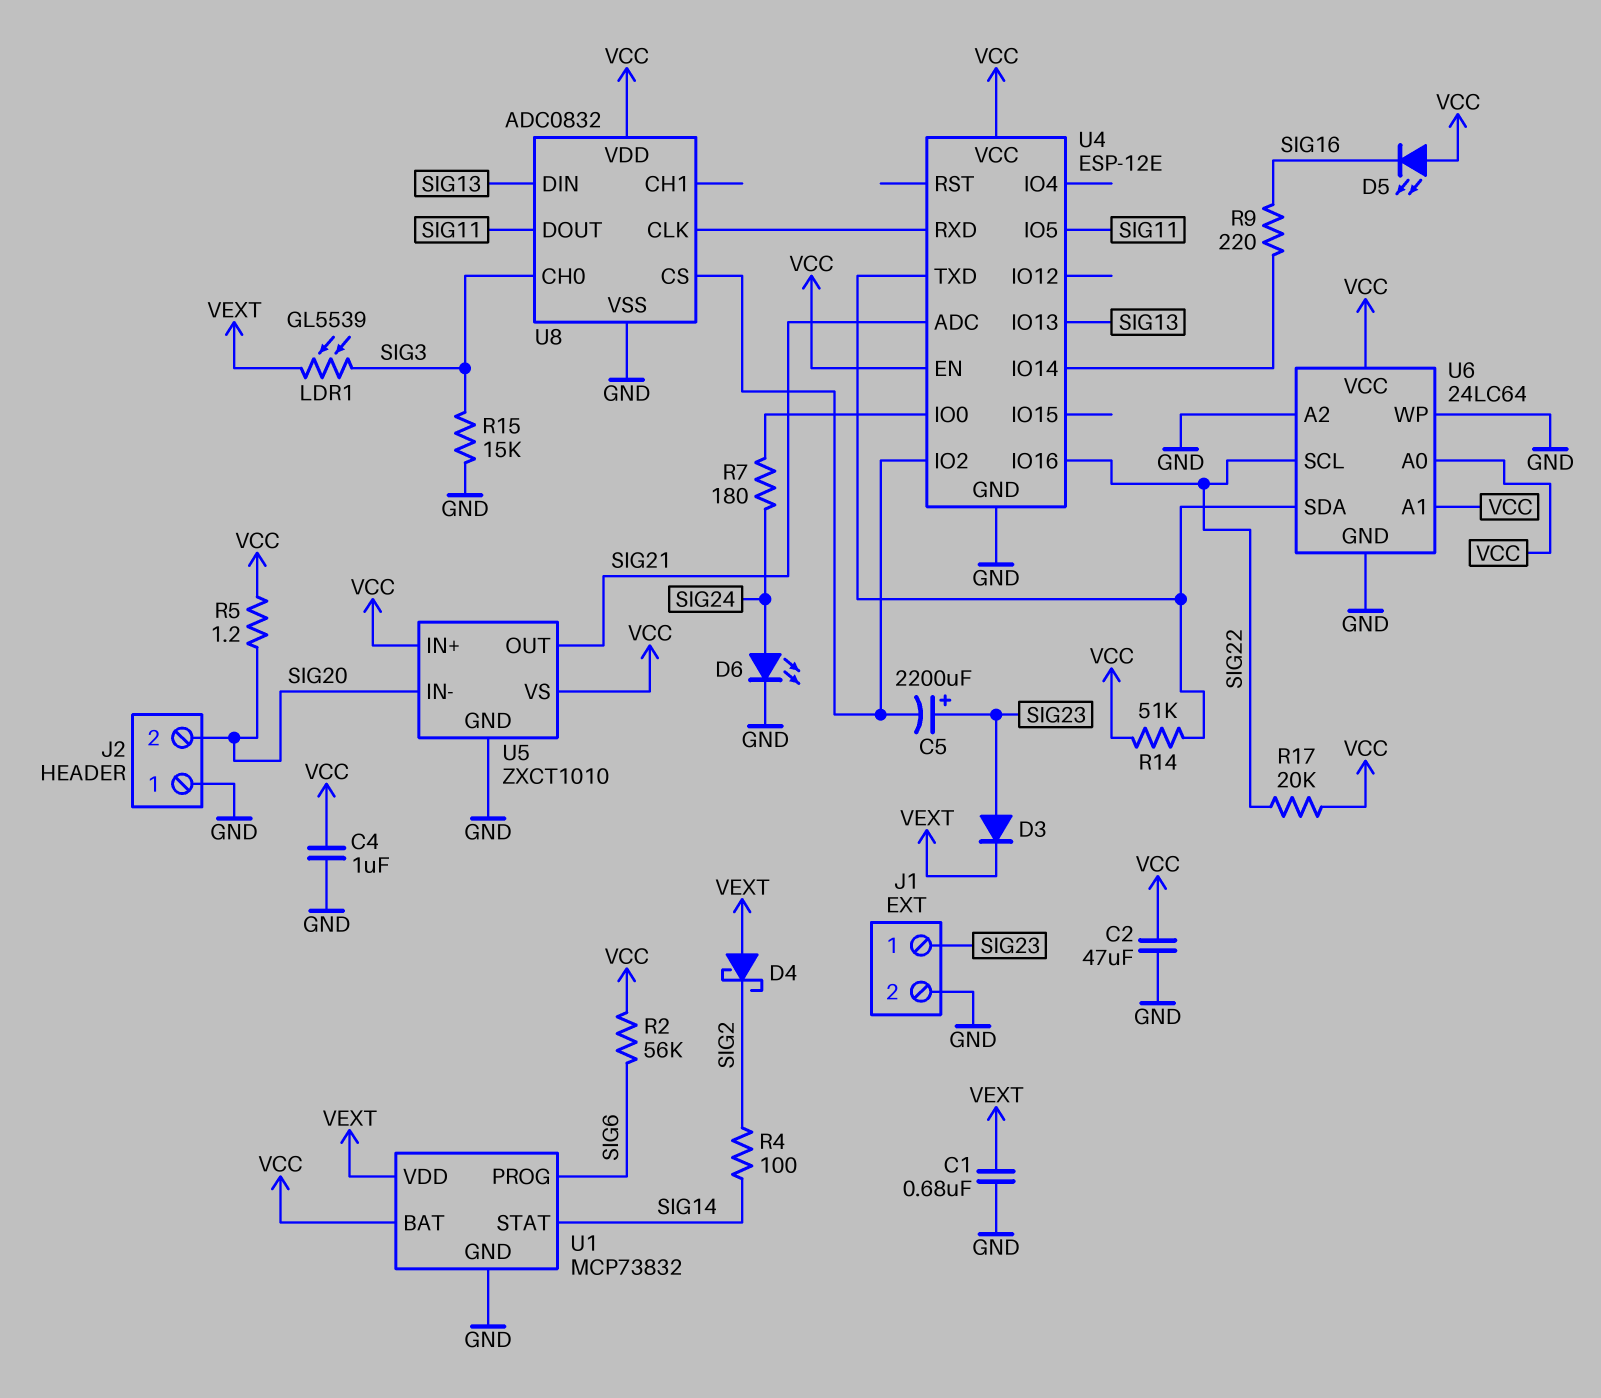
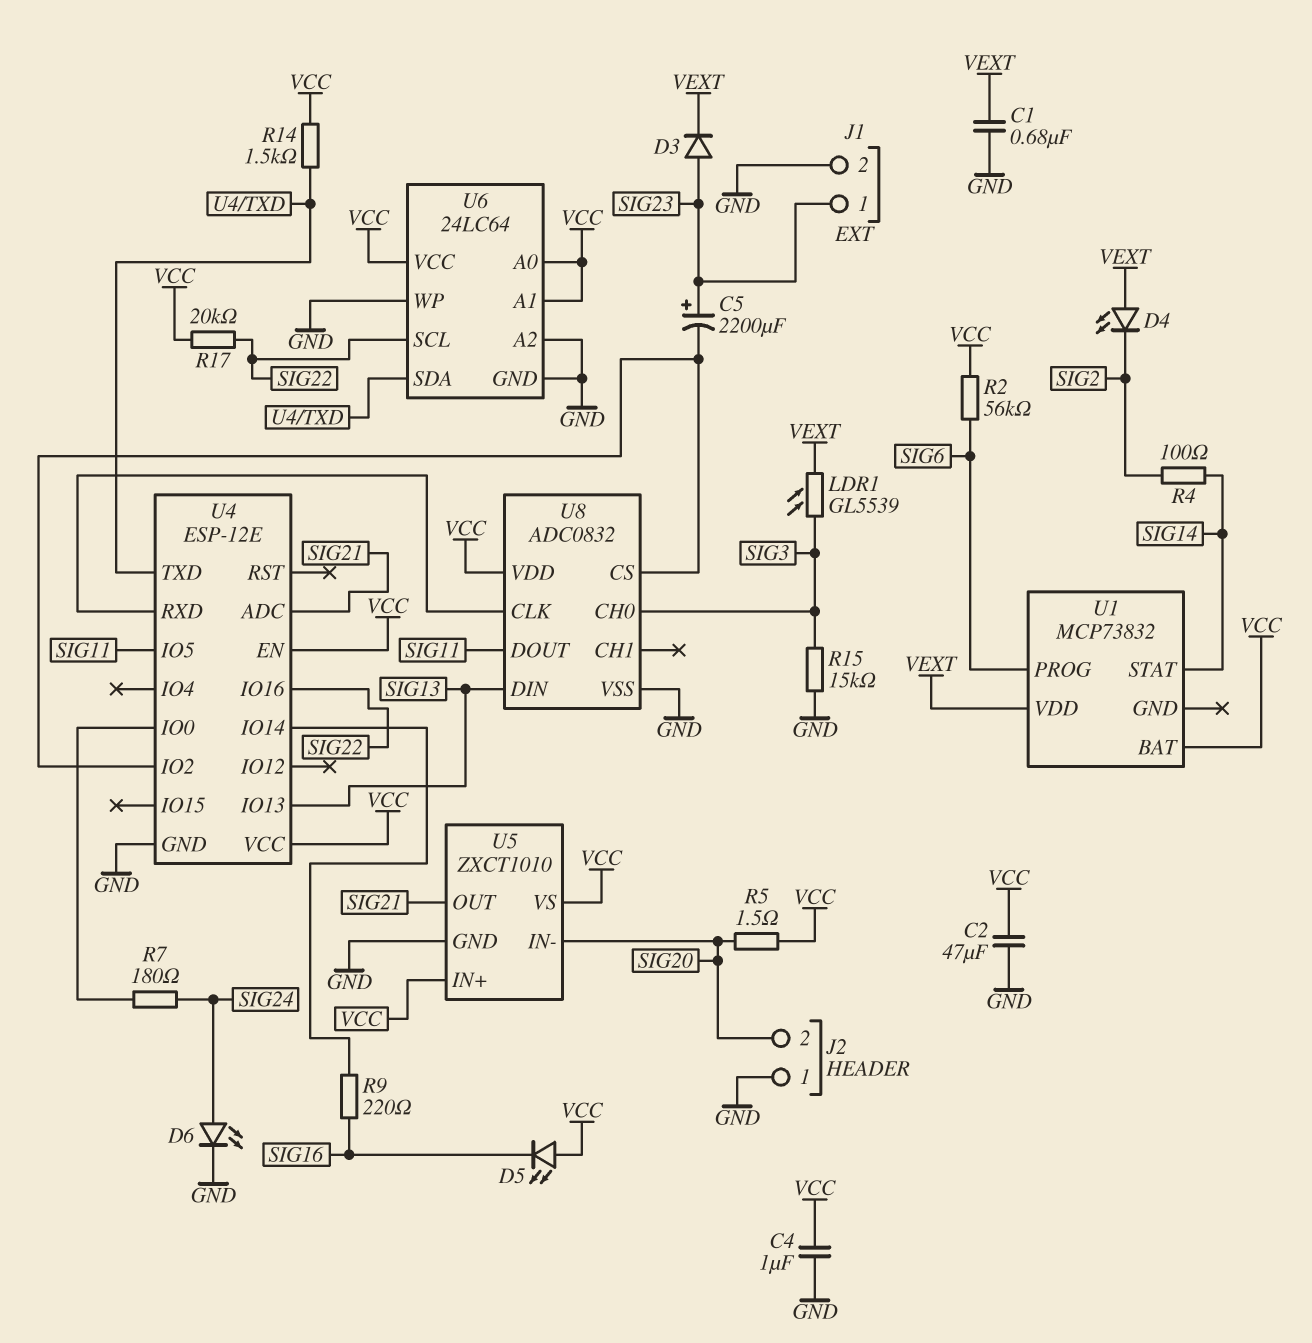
D4: schottky (A VEXT, K SIG2) -> LED (A VEXT, K SIG2)
R5: 1.2 (SIG20, VCC) -> 1.5 (SIG20, VCC)
R14: 51k (U4/TXD, VCC) -> 1.5k (U4/TXD, VCC)
U1 pin GND: GND -> none

